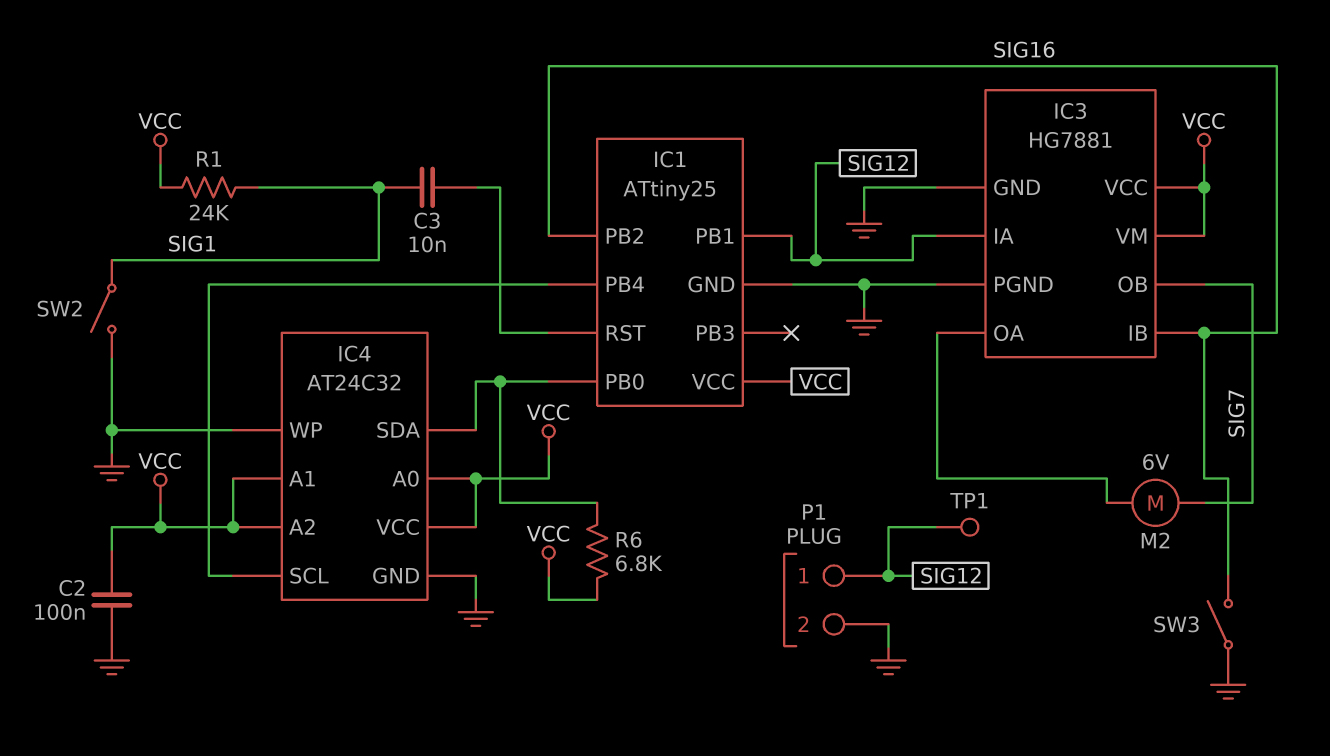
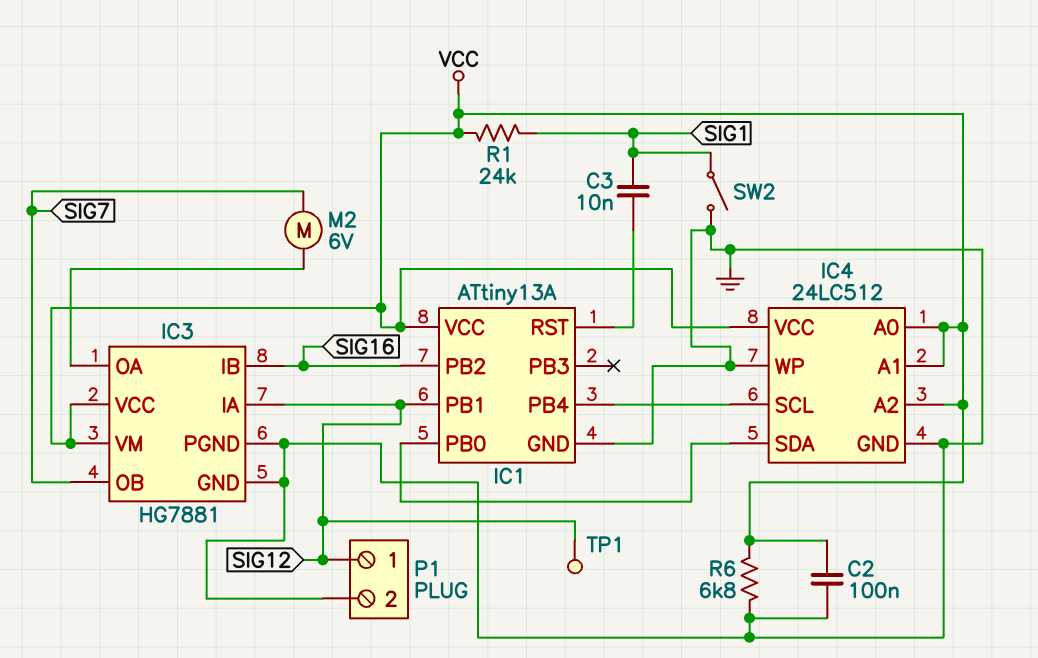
IC1: ATtiny25 -> ATtiny13A
IC4: AT24C32 -> 24LC512
R6: 6.8k (IC1/PB0, VCC) -> 6.8k (GND, VCC)
SW3: switch (GND, SIG16) -> none

